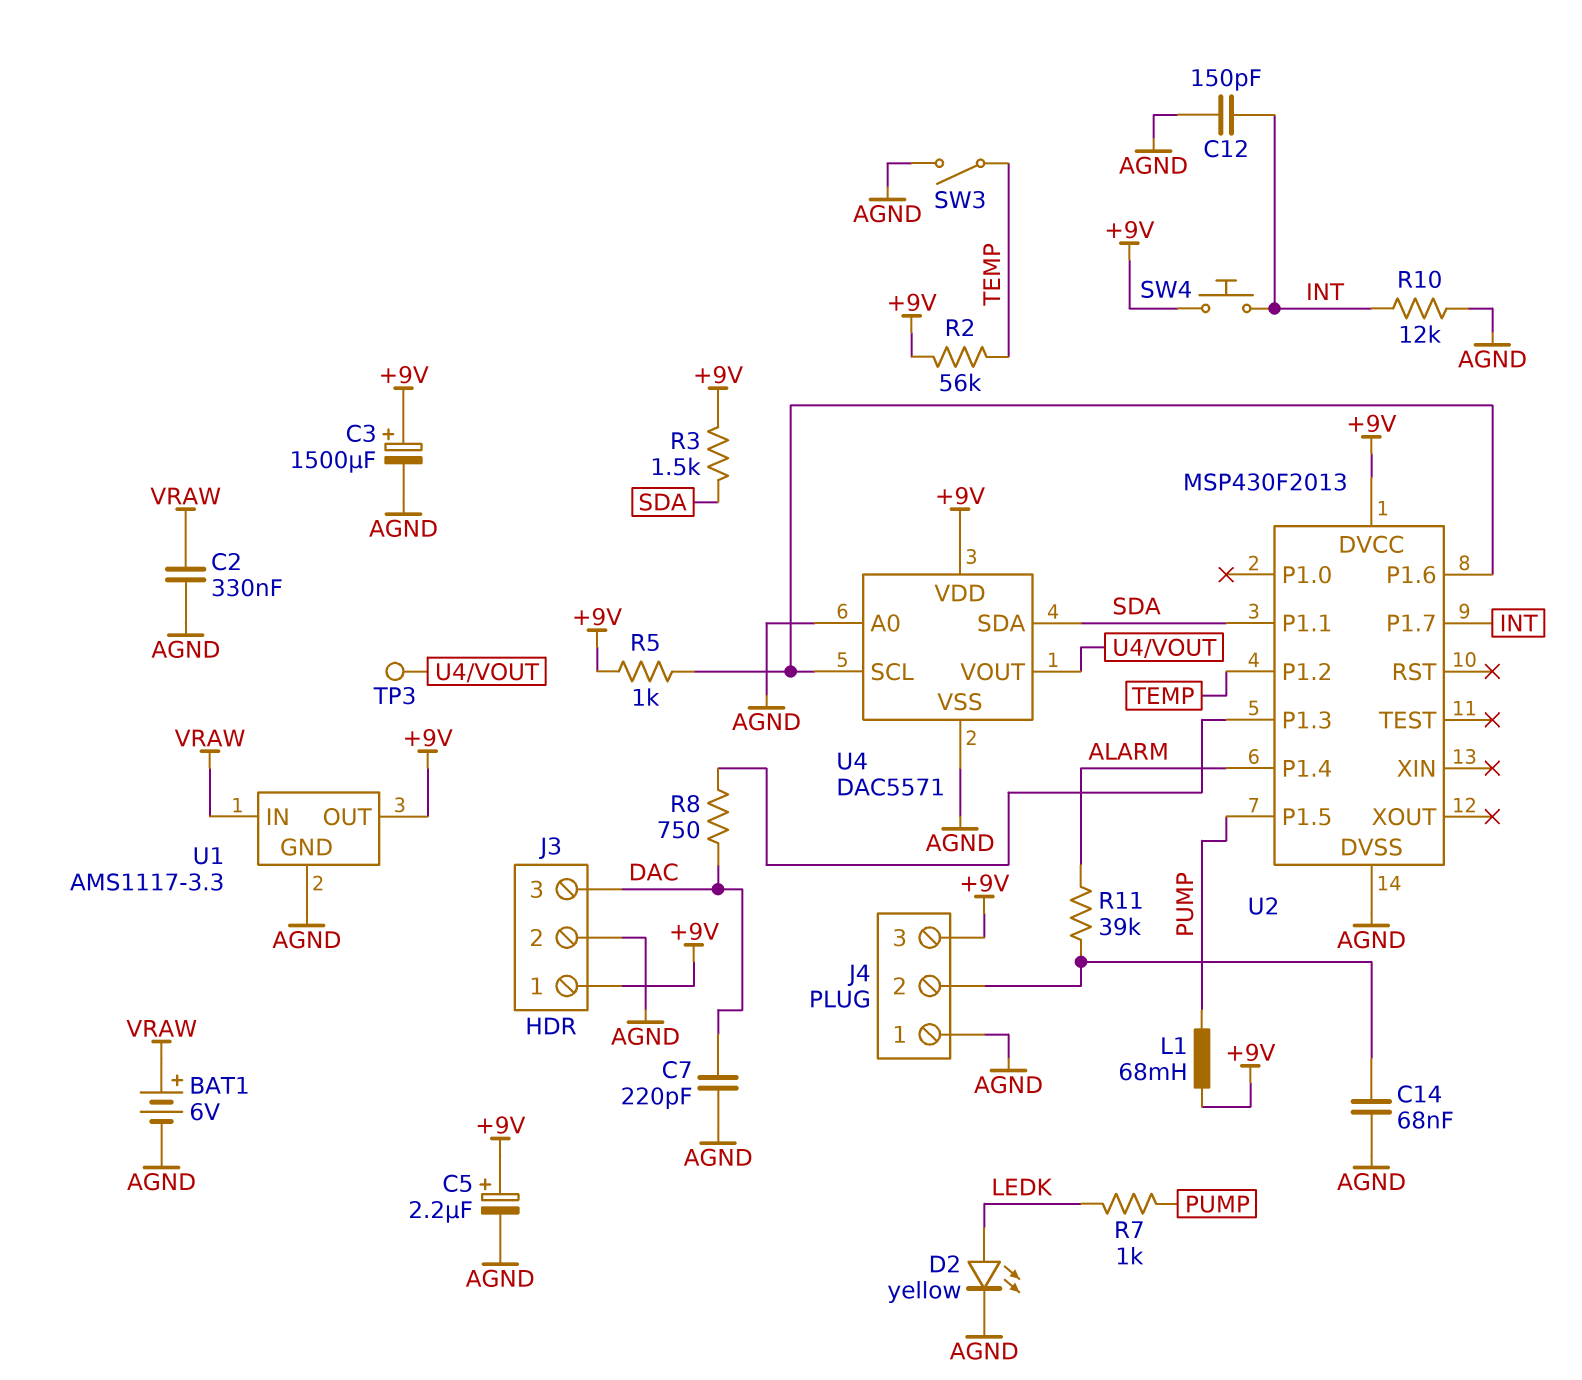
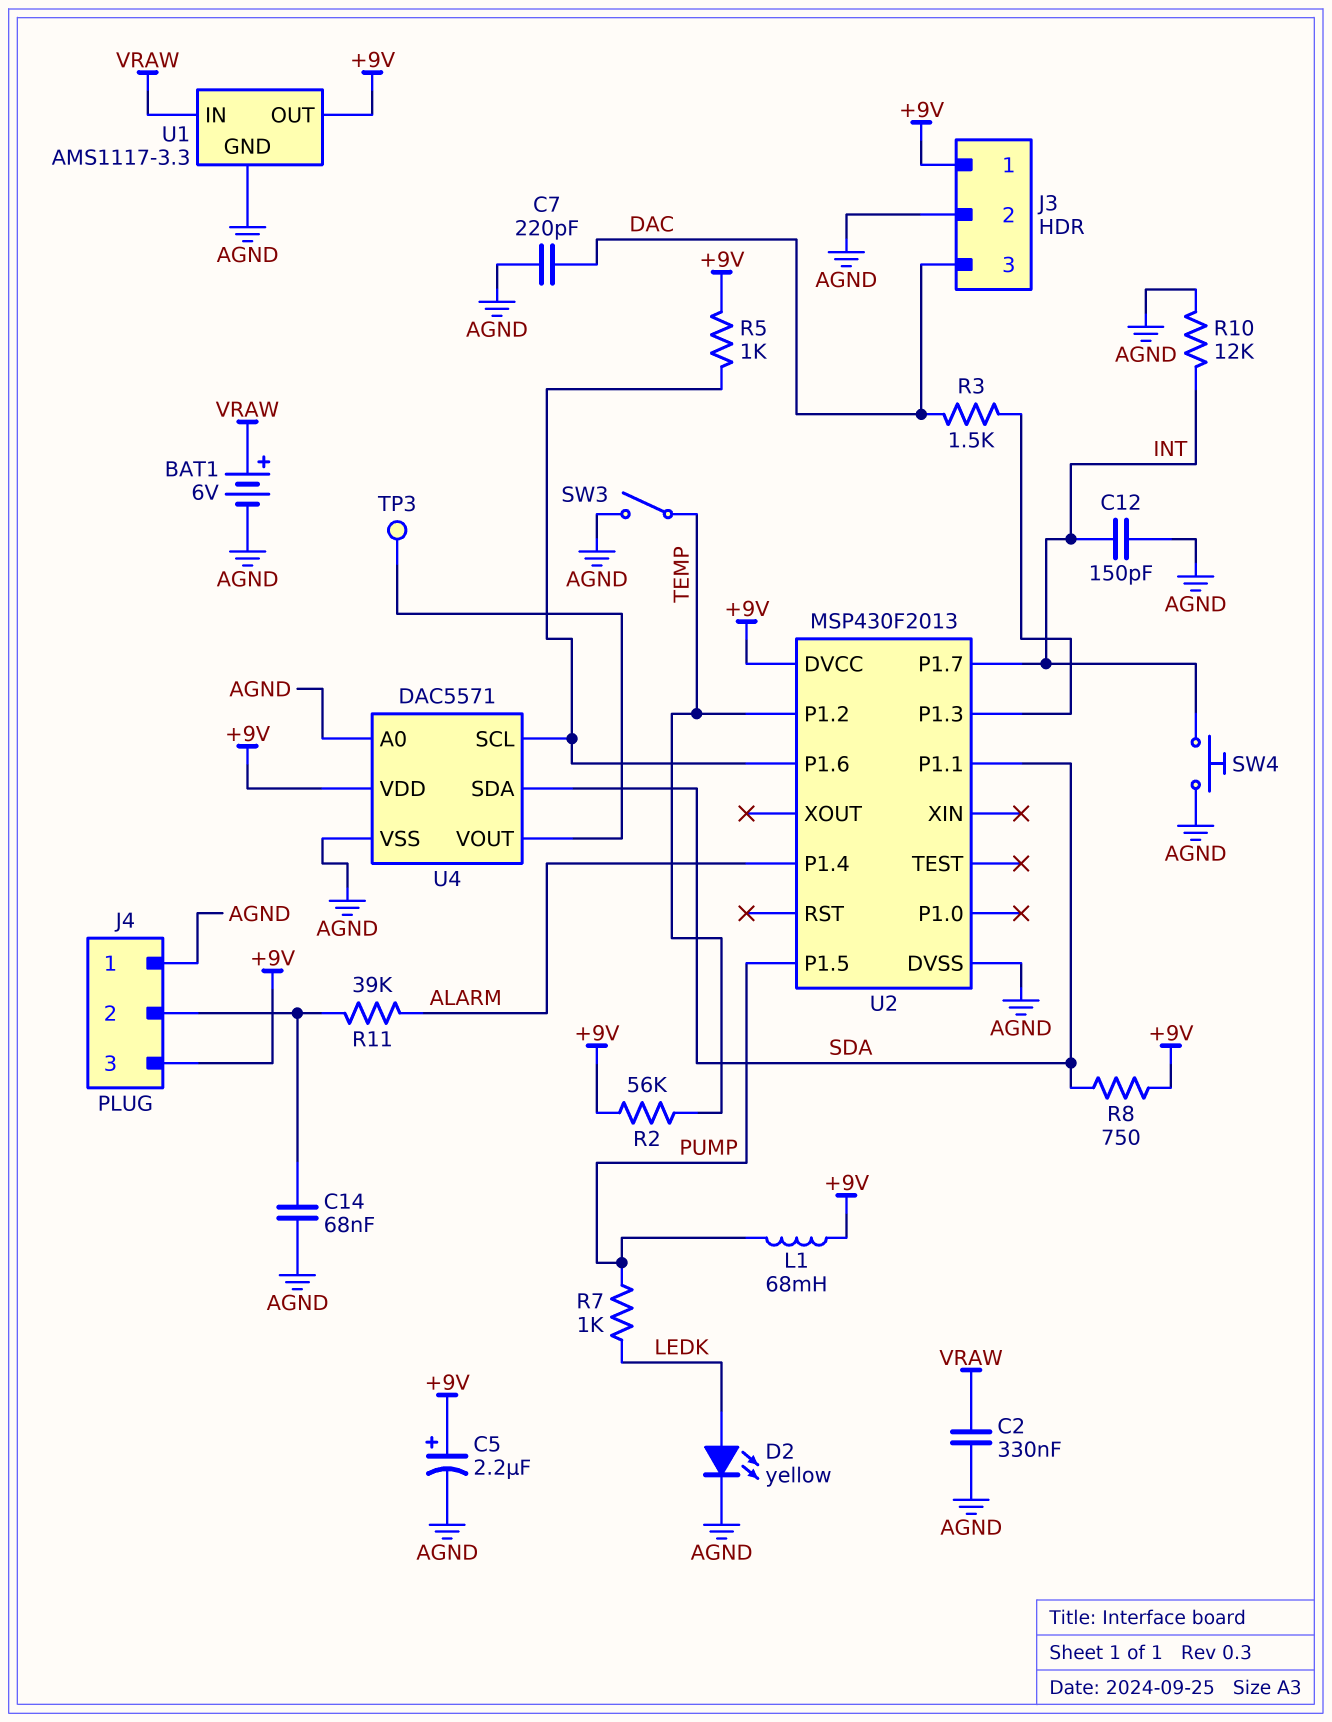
C3: 1500uF (plus +9V, minus AGND) -> none
R3: 1.5k (+9V, SDA) -> 1.5k (DAC, U2/P1.3)
R8: 750 (DAC, U2/P1.3) -> 750 (+9V, SDA)
SW4: button (+9V, INT) -> button (AGND, INT)

